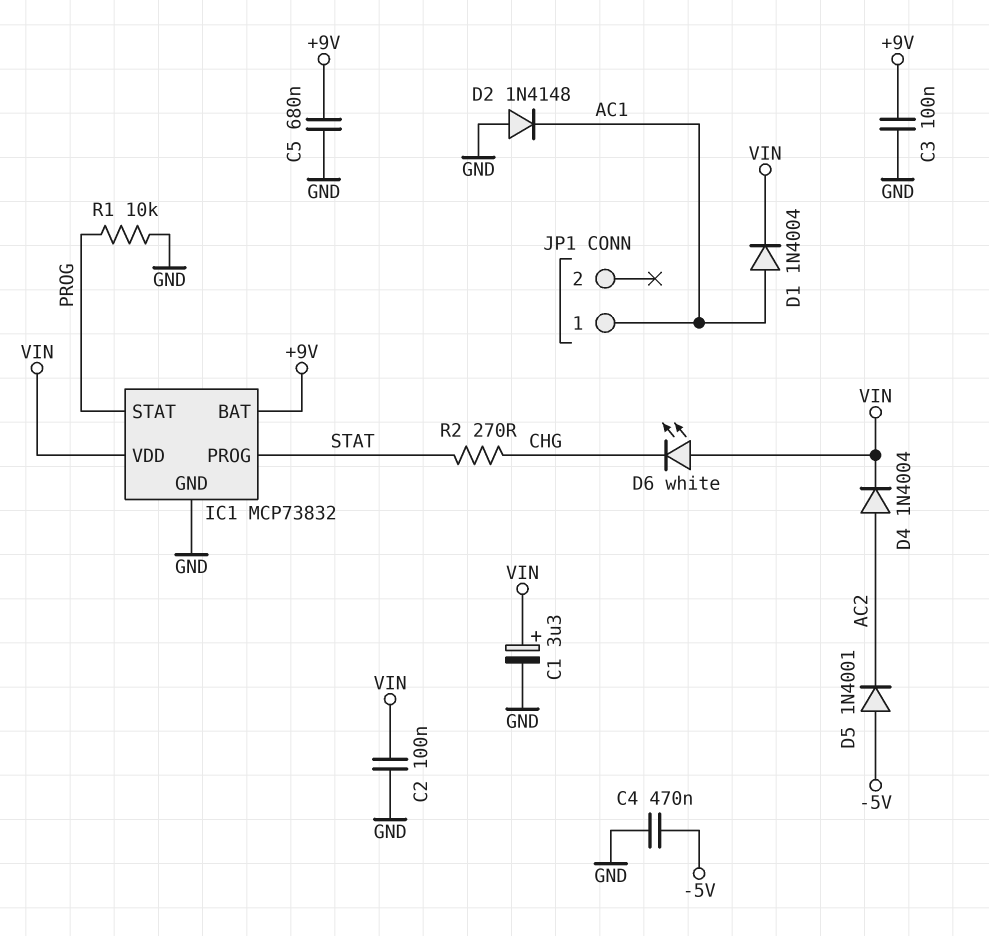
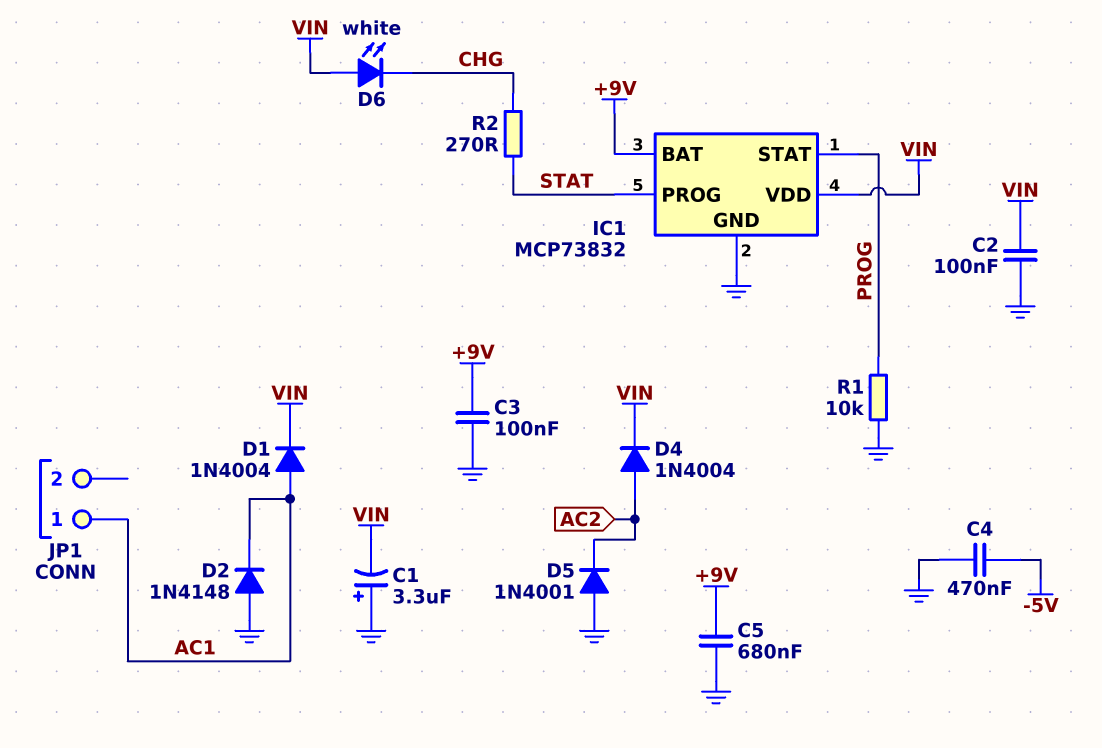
C1: 3.3uF (plus VIN, minus GND) -> 3.3uF (plus GND, minus VIN)
D5: diode 1N4001 (A -5V, K AC2) -> diode 1N4001 (A GND, K AC2)

